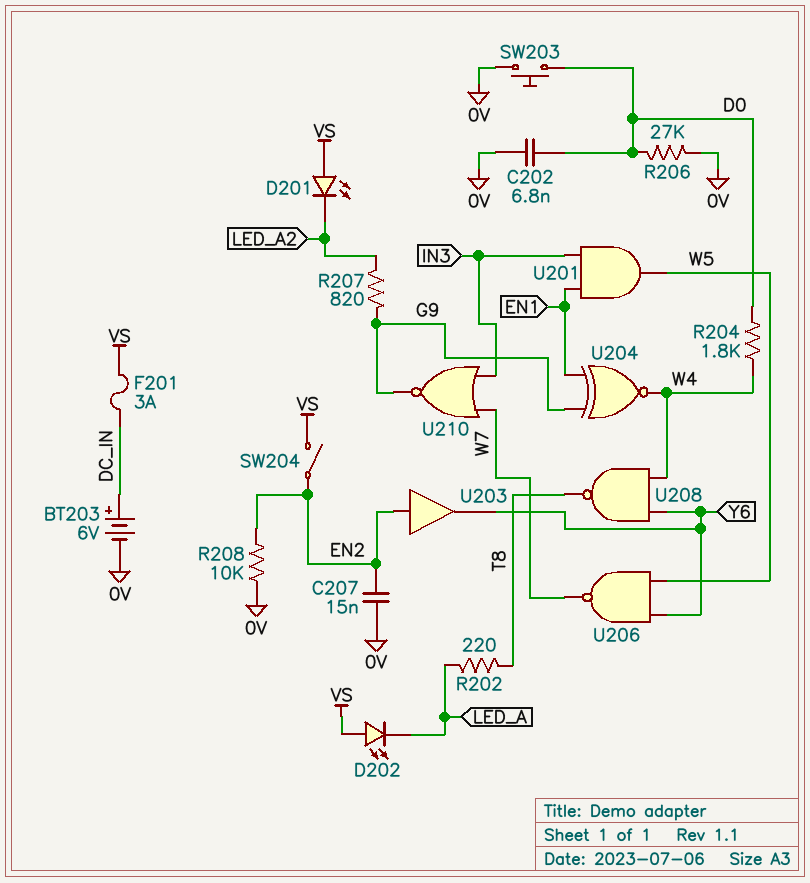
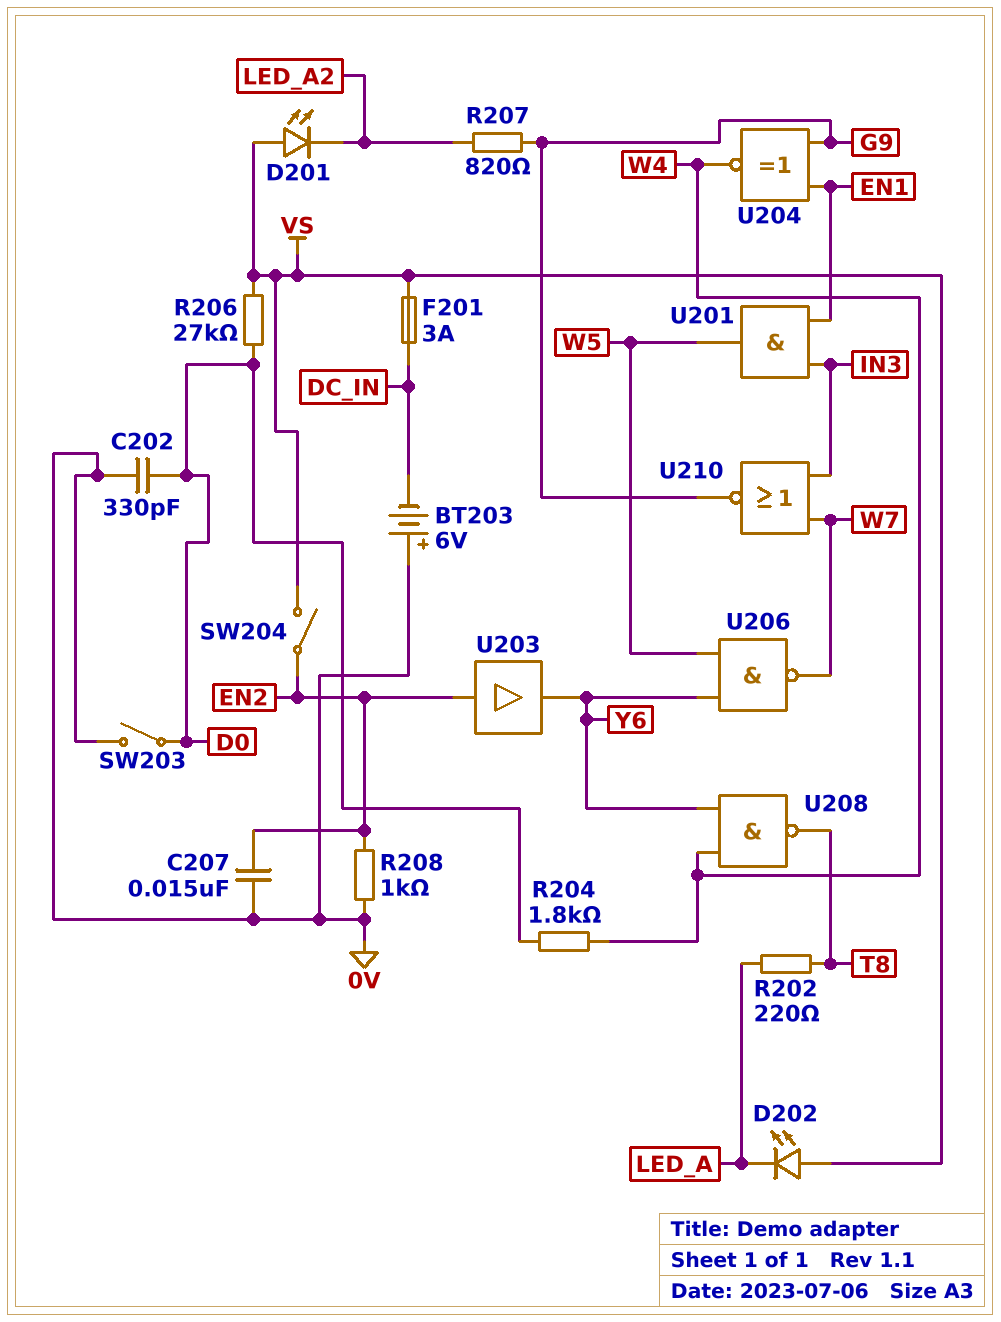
BT203: 6V (plus DC_IN, minus 0V) -> 6V (plus 0V, minus DC_IN)
C202: 6.8nF (0V, D0) -> 330pF (0V, D0)
R206: 27k (0V, D0) -> 27k (D0, VS)
R208: 10k (0V, EN2) -> 1k (0V, EN2)
SW203: button (0V, D0) -> switch (0V, D0)

